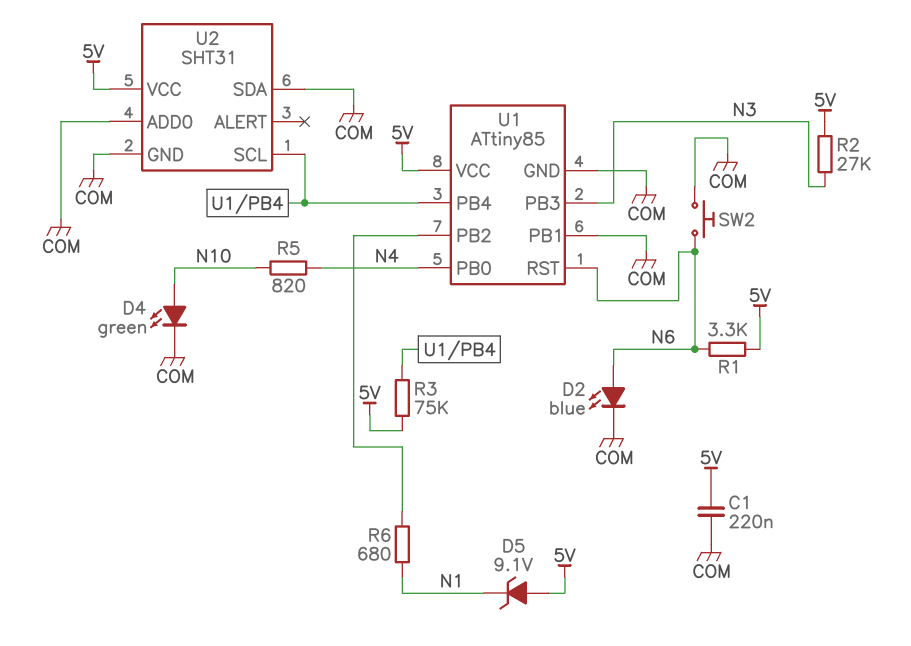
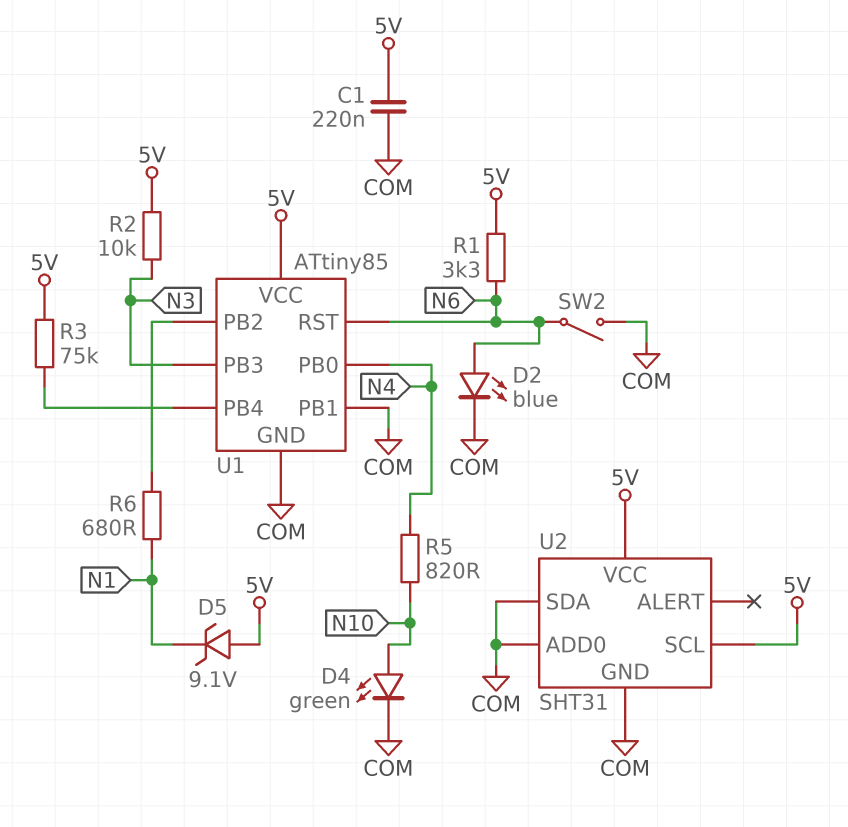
R2: 27k (5V, N3) -> 10k (5V, N3)
SW2: button (COM, N6) -> switch (COM, N6)
U2 pin SCL: U1/PB4 -> 5V

